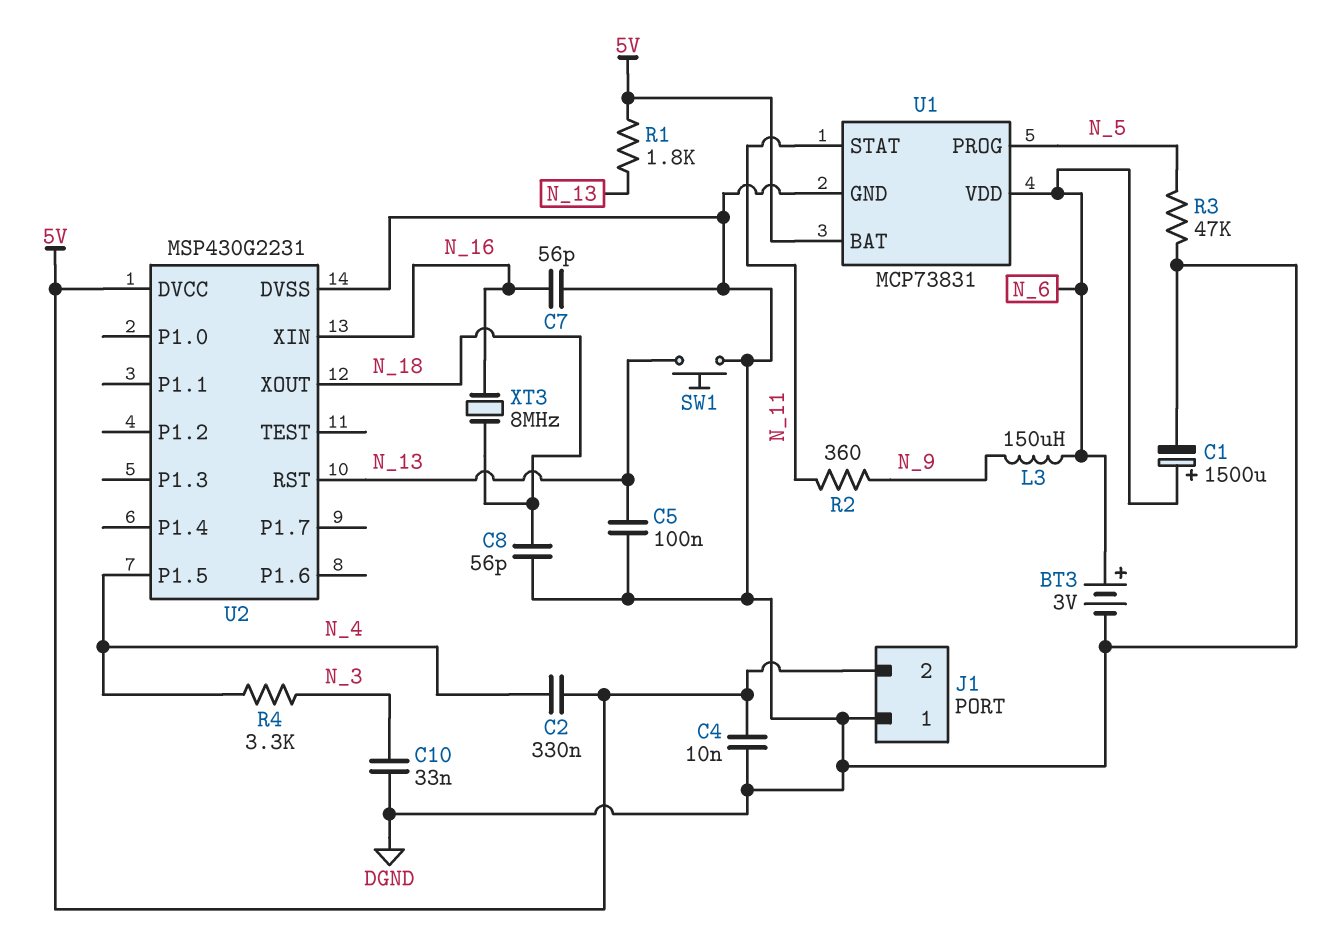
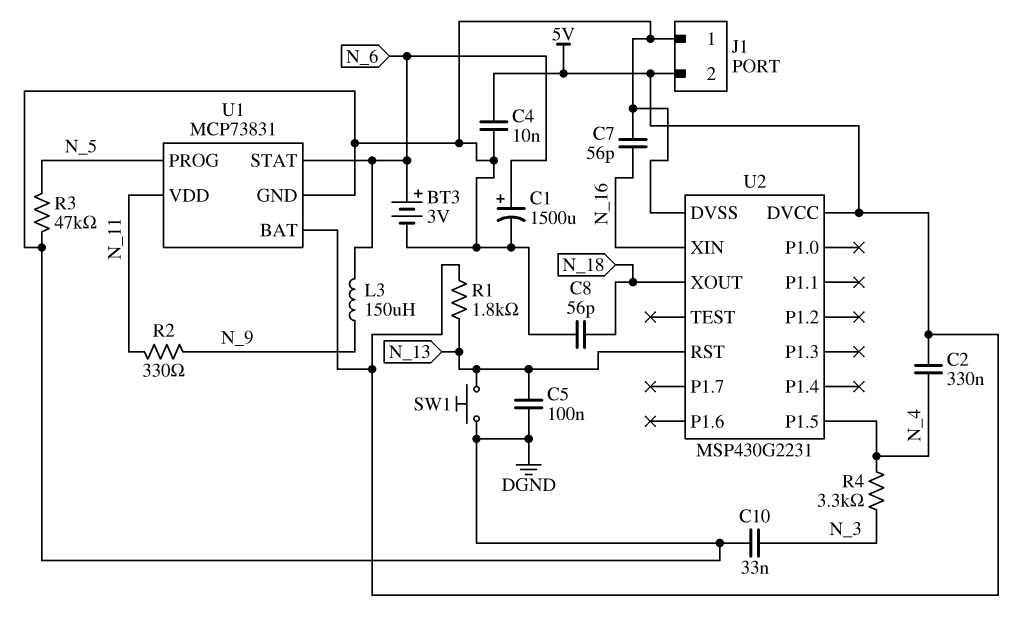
R2: 360 (N_9, N_11) -> 330 (N_9, N_11)
U1 pin STAT: N_11 -> N_6
U1 pin VDD: N_6 -> N_11
XT3: 8MHz (N_16, N_18) -> none

